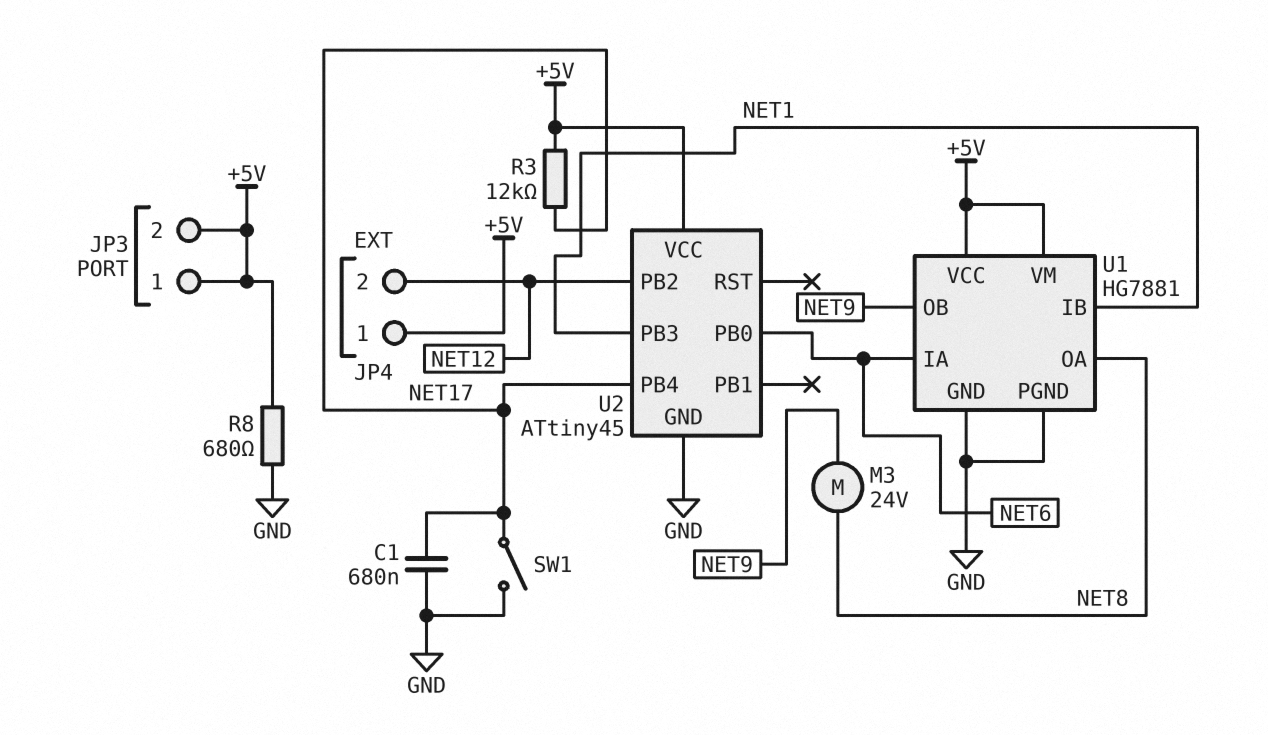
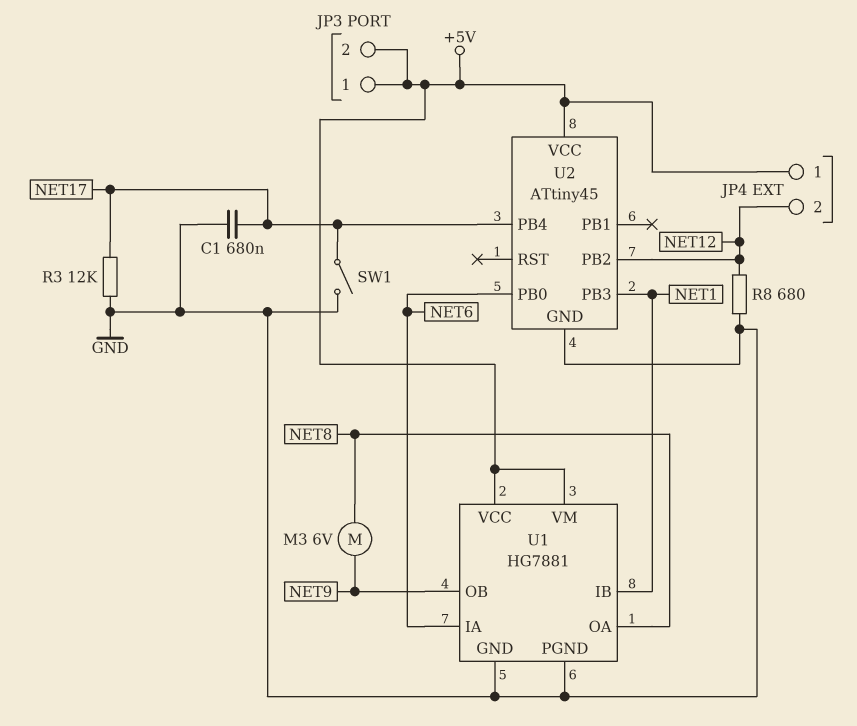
M3: motor 24V (NET8, NET9) -> motor 6V (NET8, NET9)
R3: 12k (+5V, NET17) -> 12k (GND, NET17)
R8: 680 (+5V, GND) -> 680 (GND, NET12)

